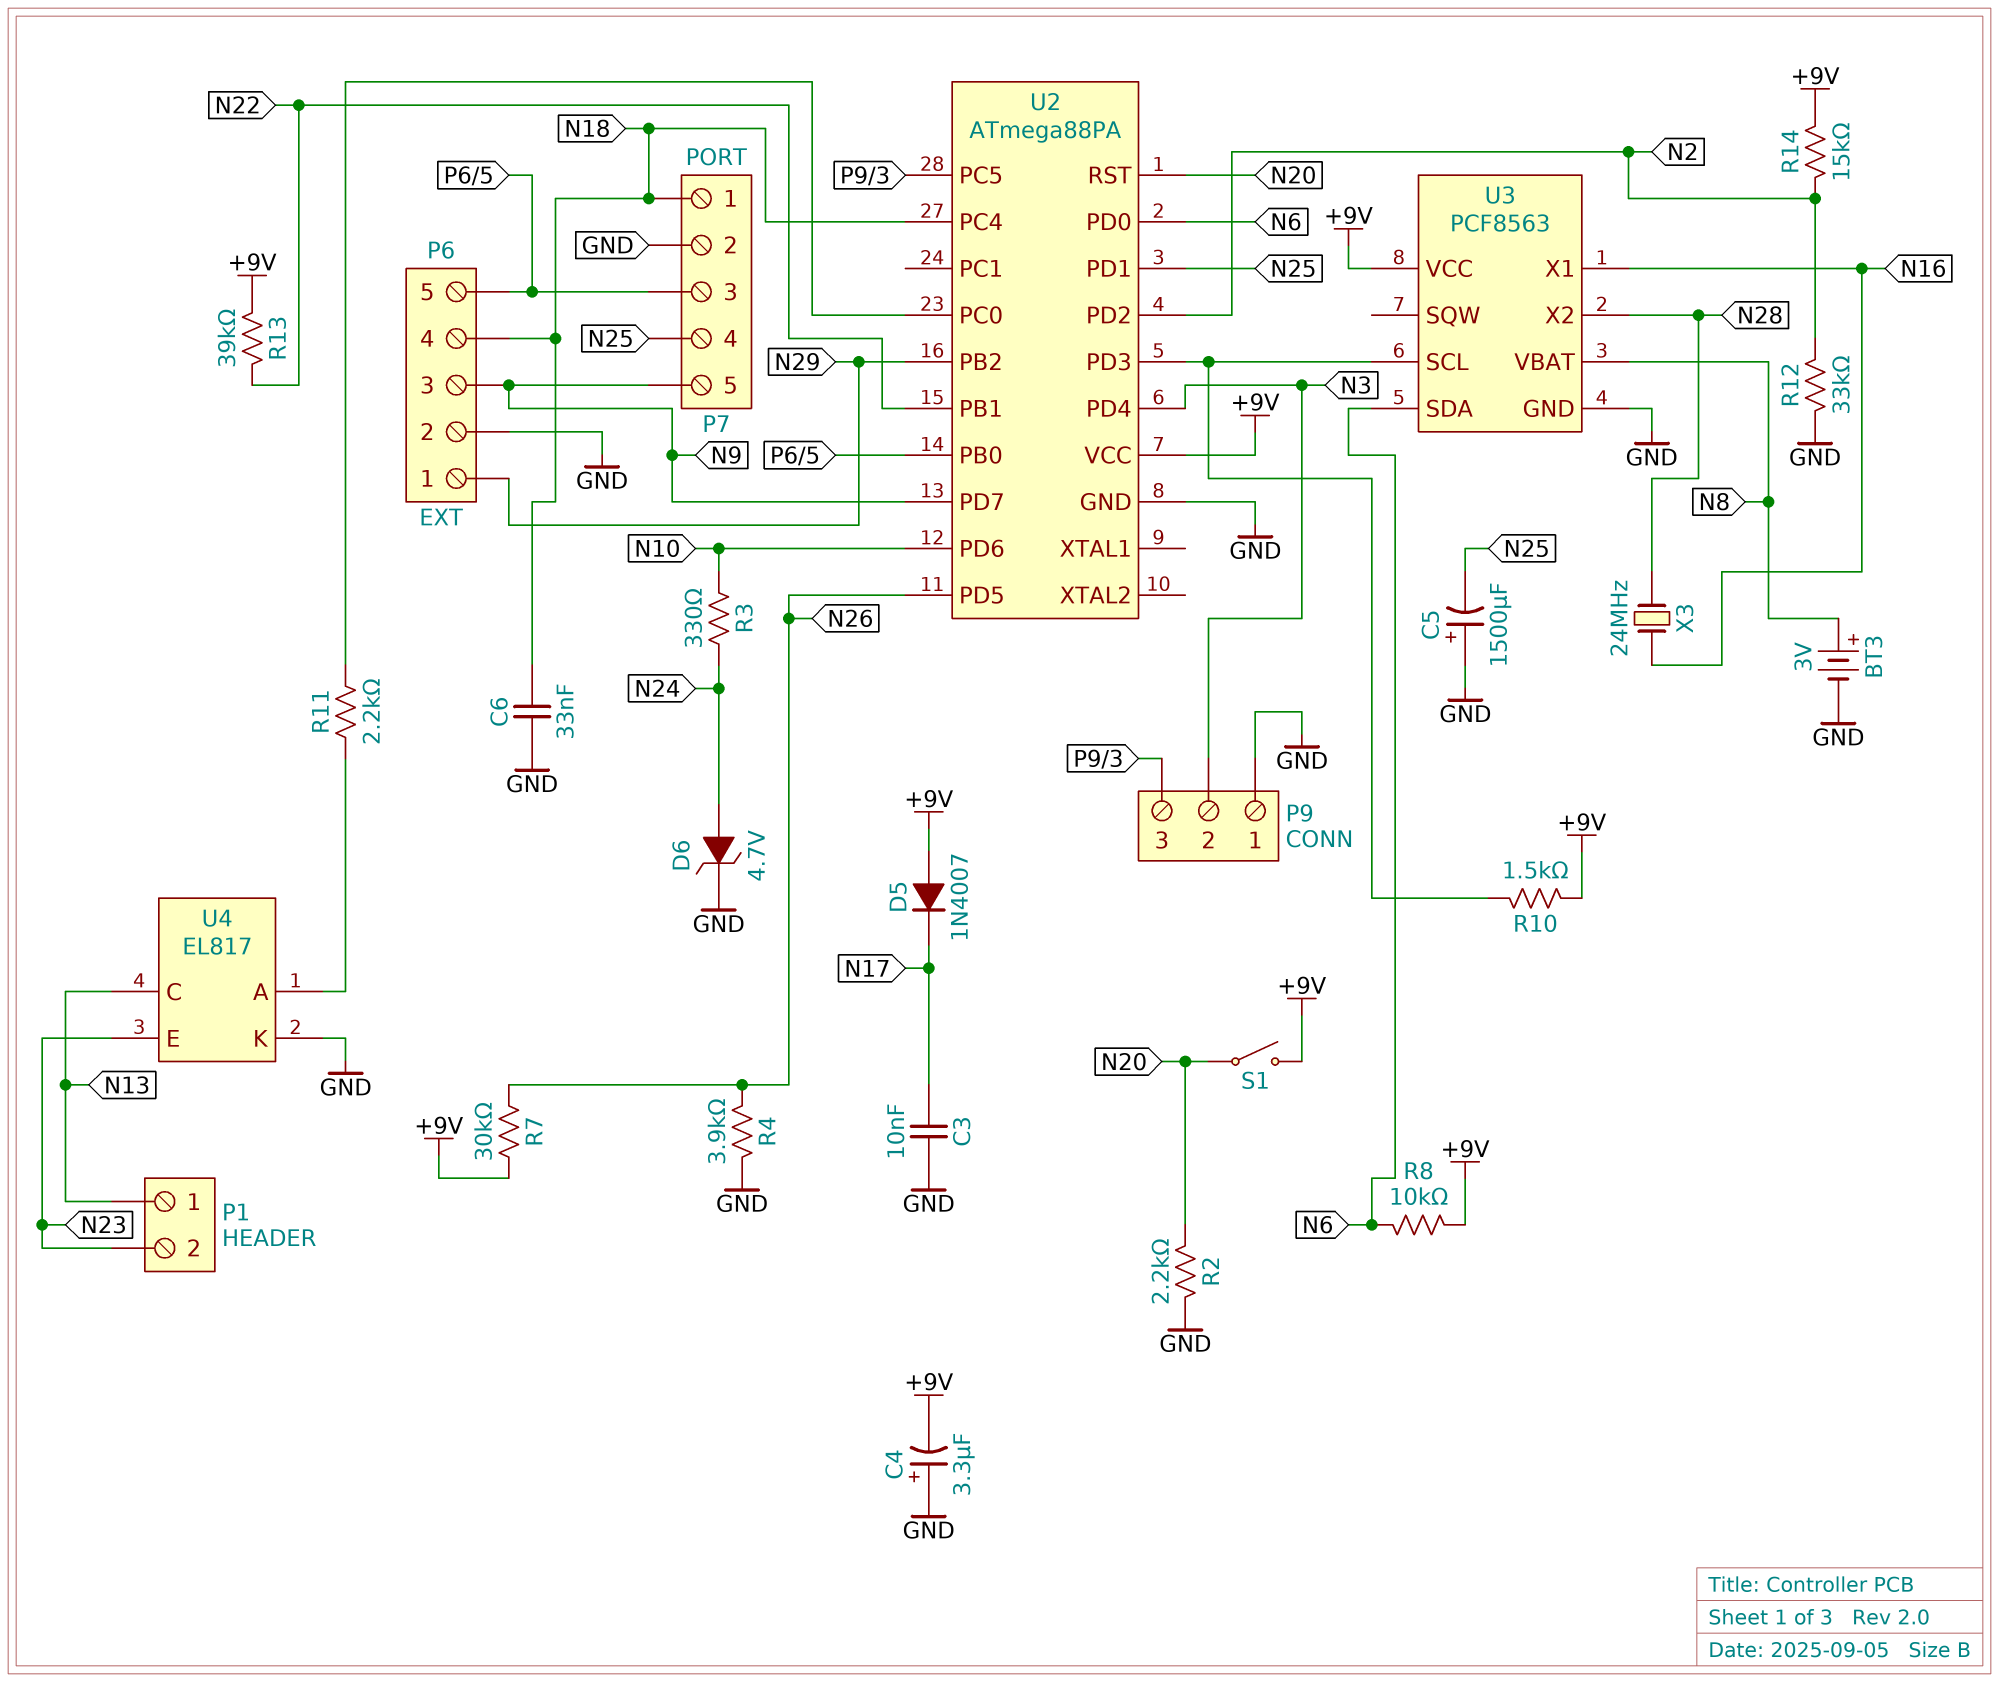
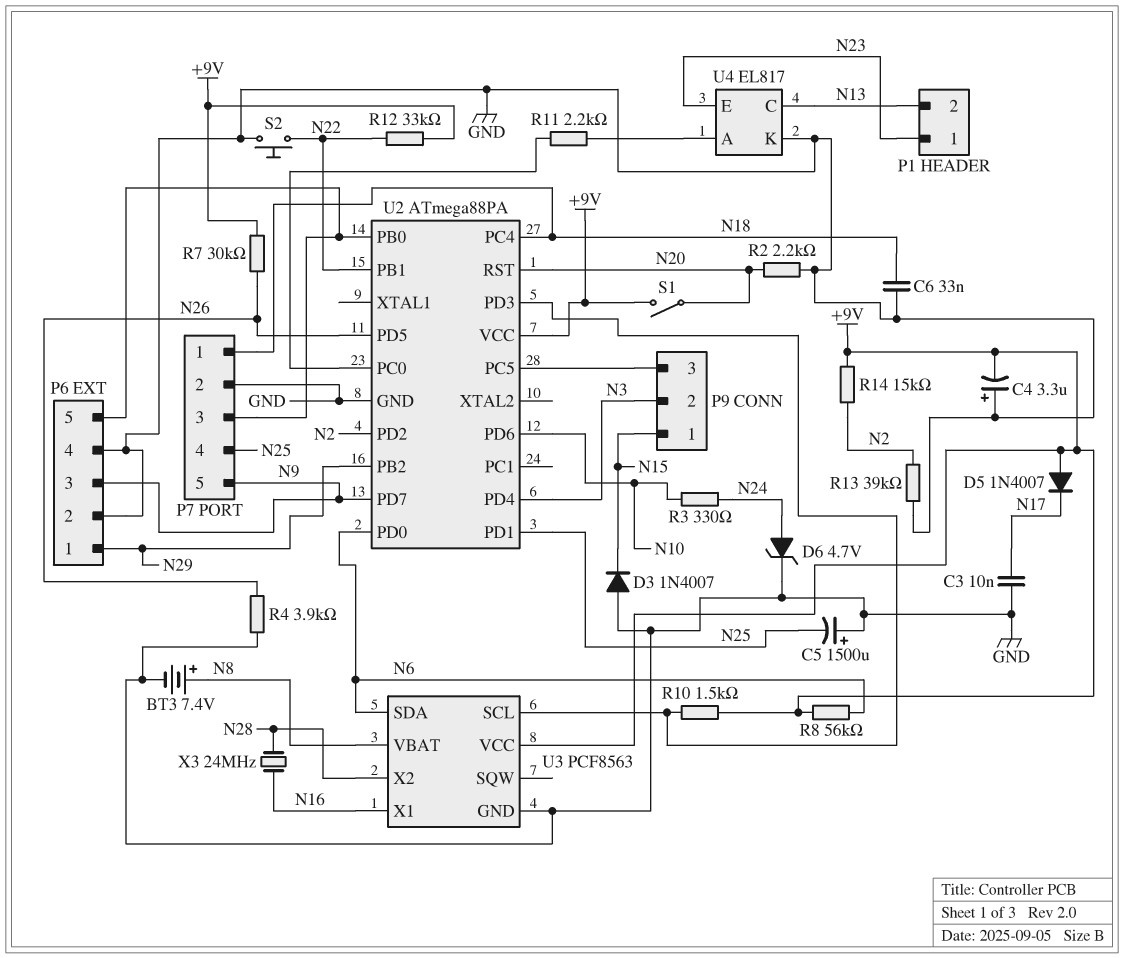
BT3: 3V (plus N8, minus GND) -> 7.4V (plus N8, minus GND)
D3: none -> diode 1N4007 (A GND, K N15)
P1 pin 1: N13 -> N23
P1 pin 2: N23 -> N13
P6 pin 4: N18 -> GND
P9 pin 1: GND -> N15
R8: 10k (+9V, N6) -> 56k (+9V, N6)
R12: 33k (GND, N2) -> 33k (+9V, N22)
R13: 39k (+9V, N22) -> 39k (GND, N2)
S2: none -> button (GND, N22)

